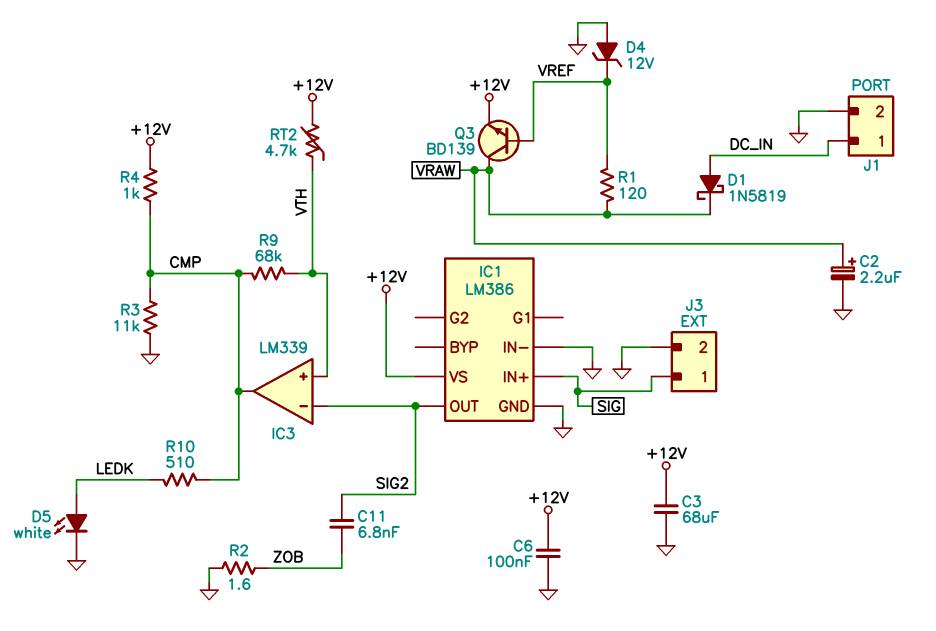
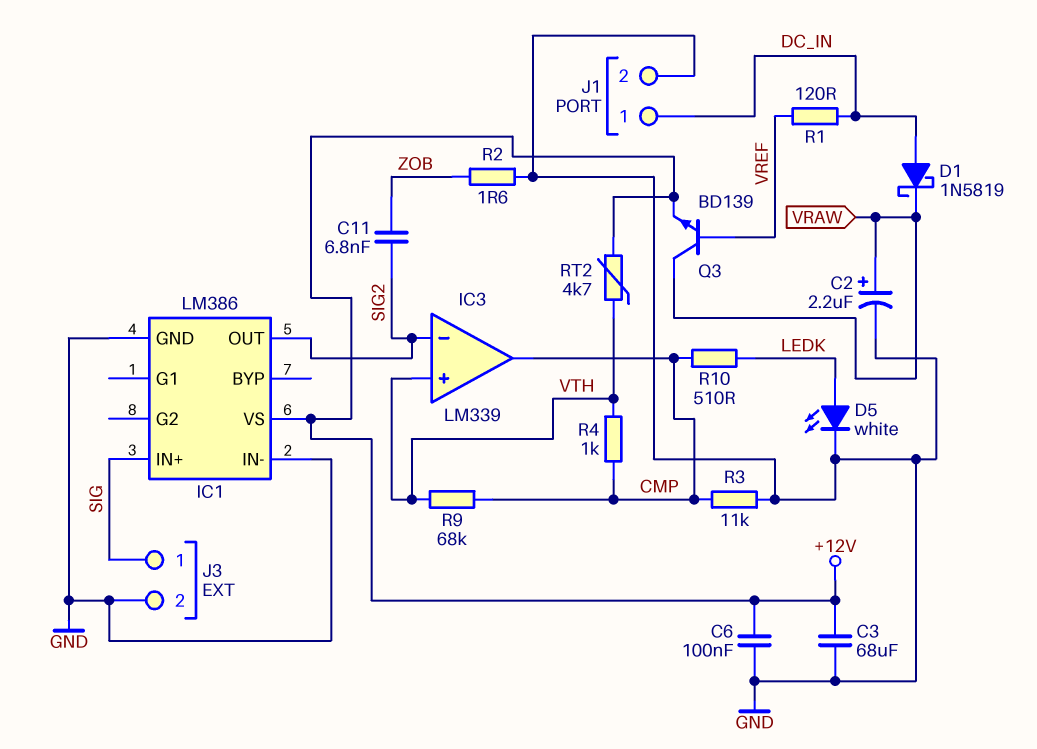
D4: zener 12V (A GND, K VREF) -> none
R1: 120 (VRAW, VREF) -> 120 (DC_IN, VREF)
R4: 1k (+12V, CMP) -> 1k (CMP, VTH)

